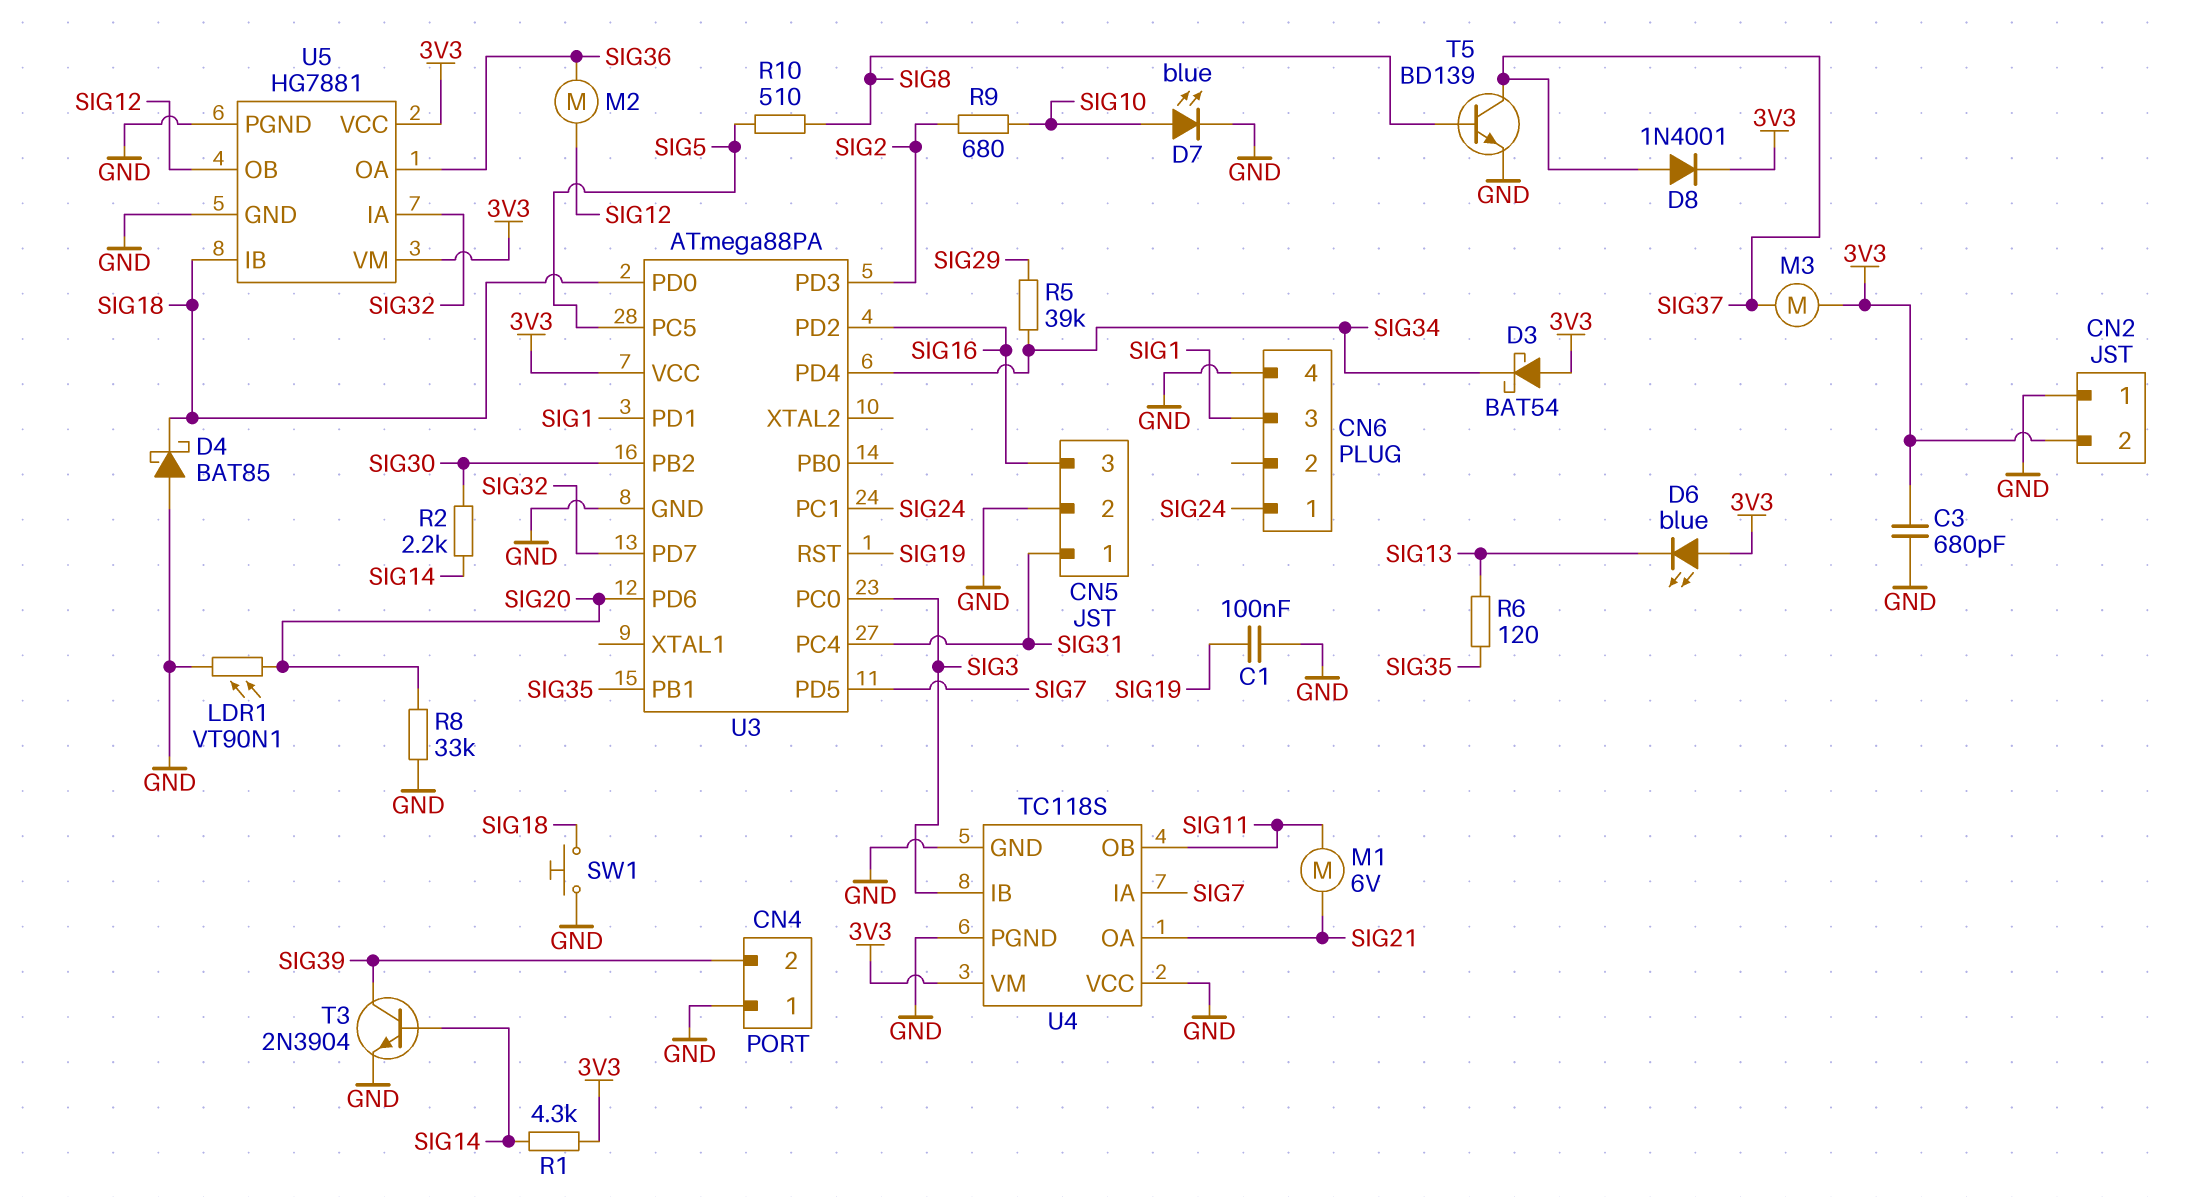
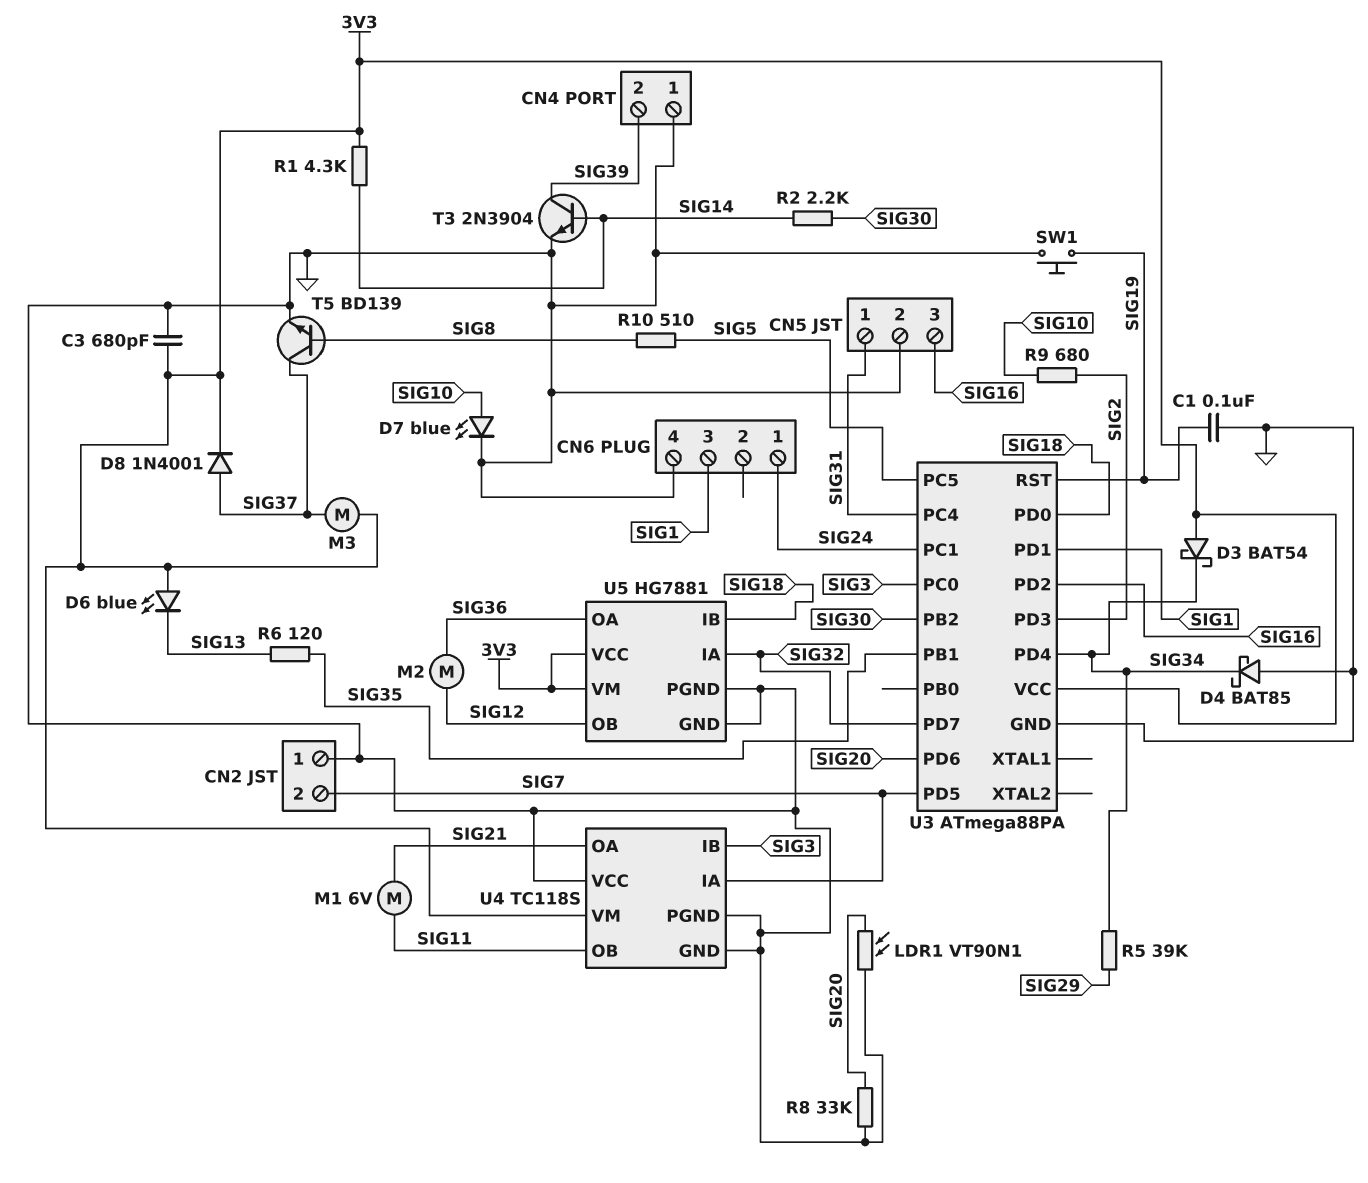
CN2 pin 2: 3V3 -> SIG7
D4: schottky BAT85 (A GND, K SIG18) -> schottky BAT85 (A GND, K SIG34)
SW1: button (GND, SIG18) -> button (GND, SIG19)

